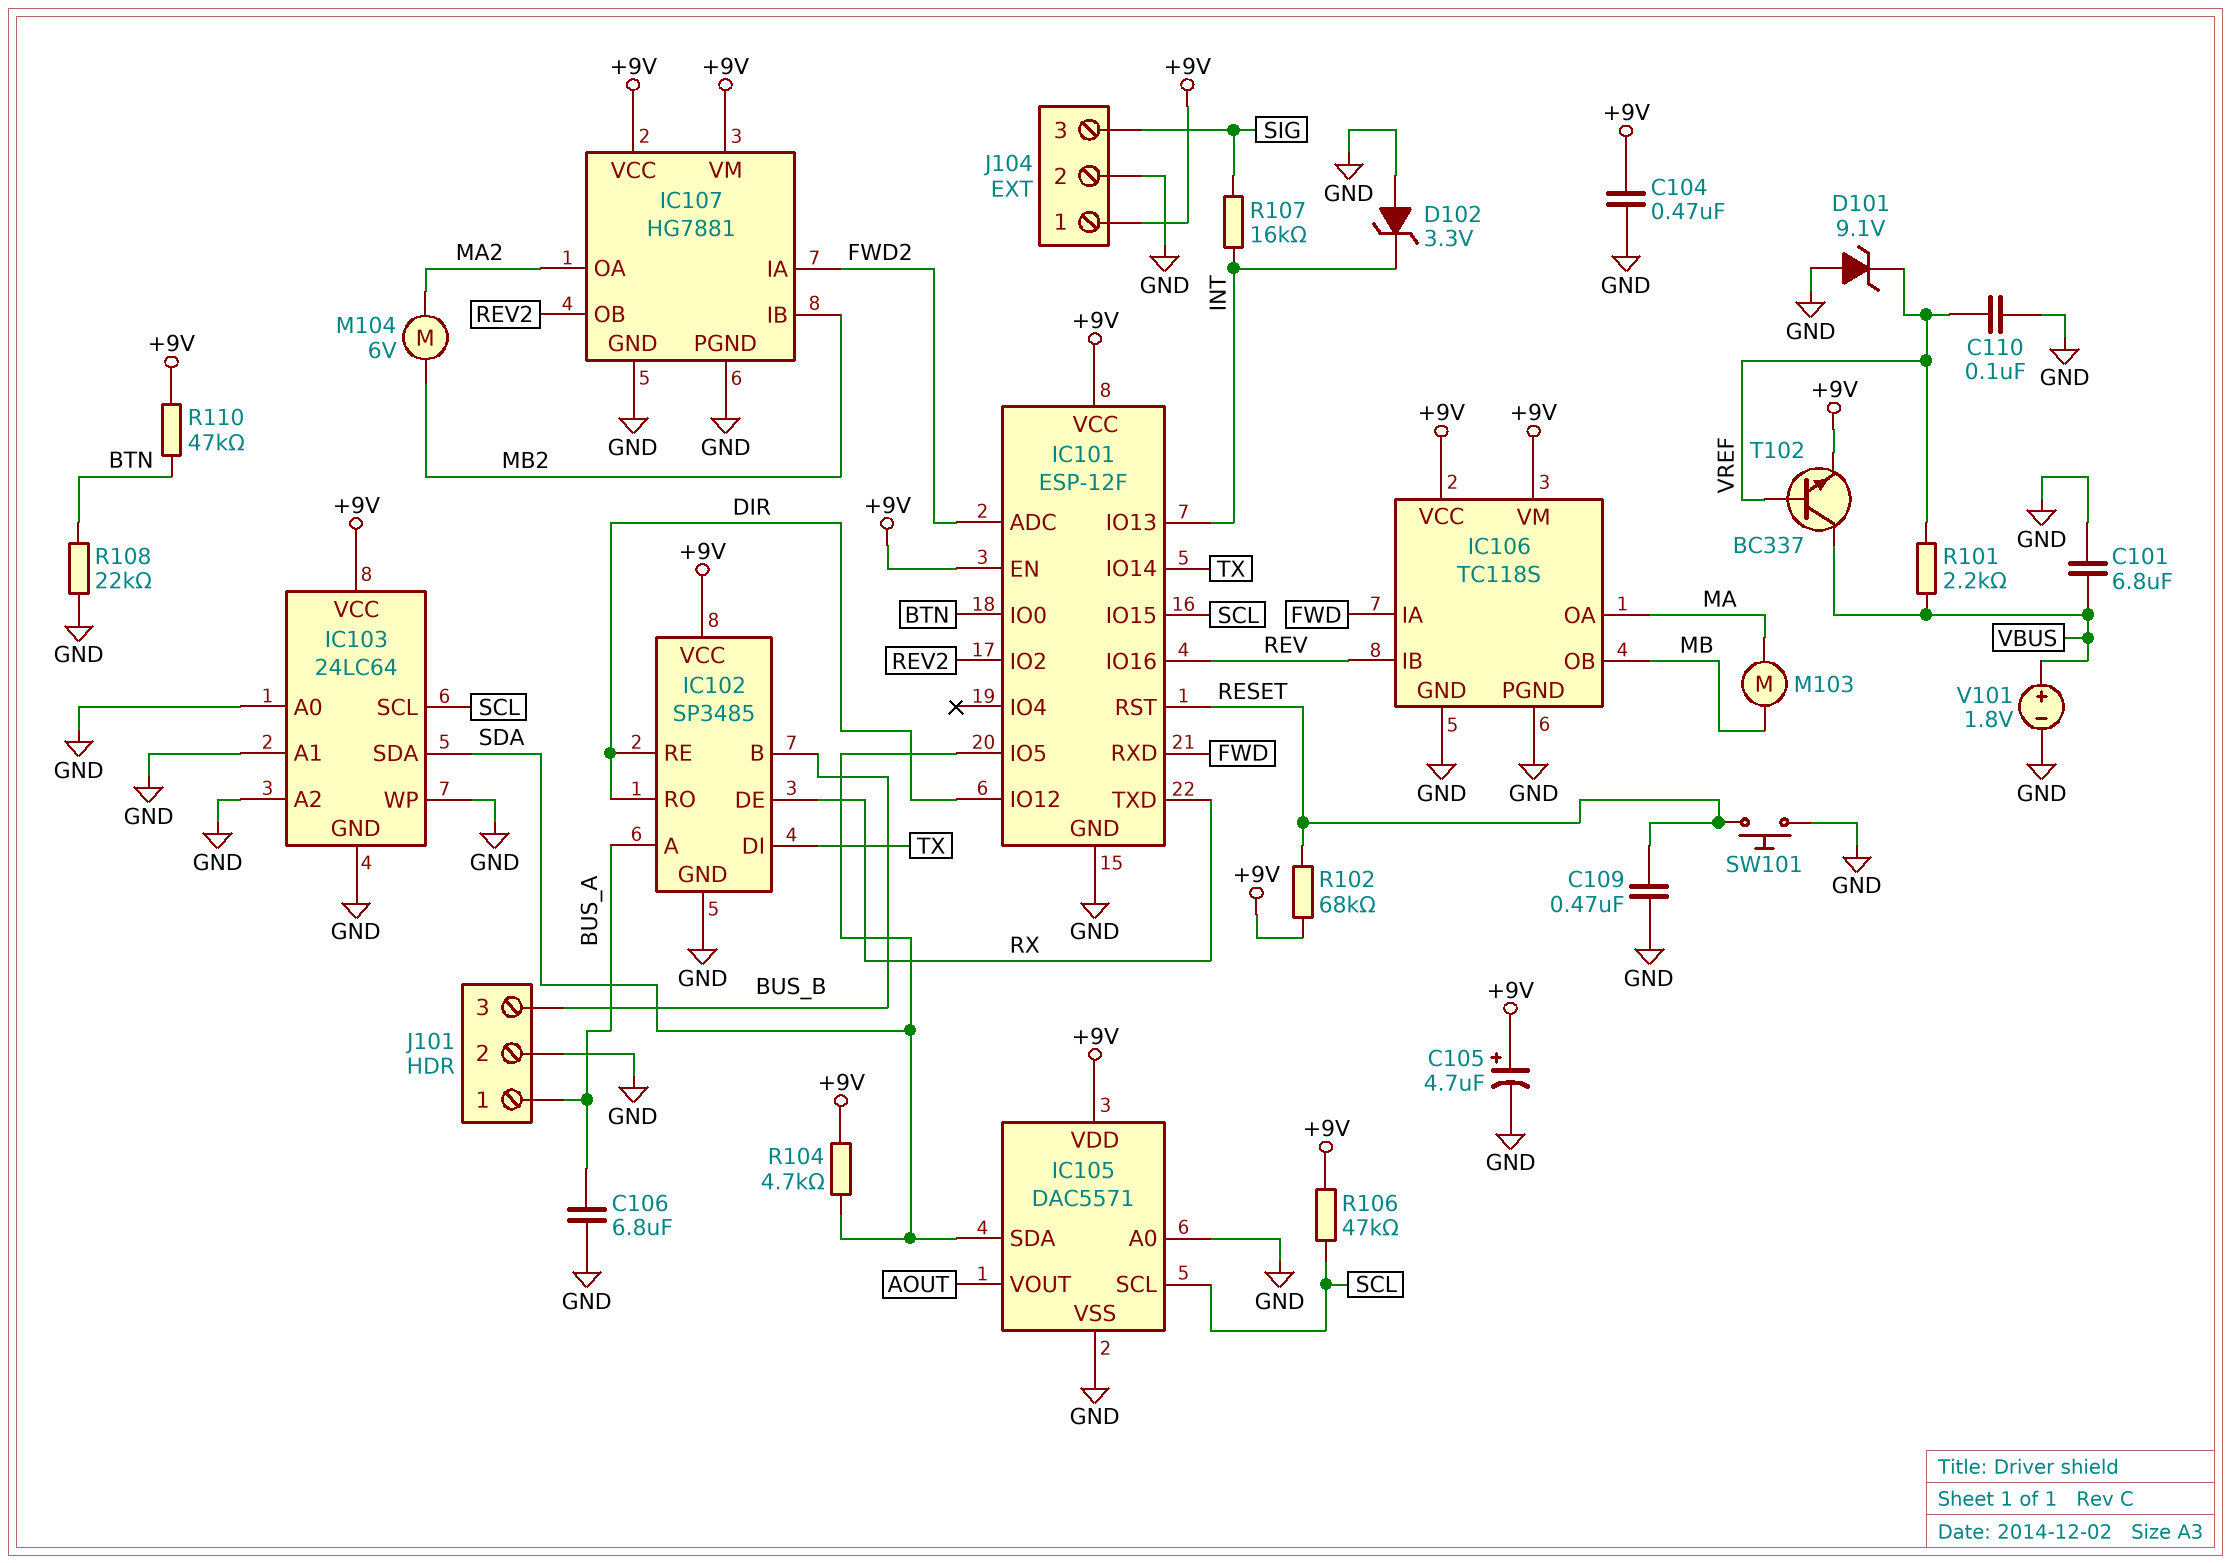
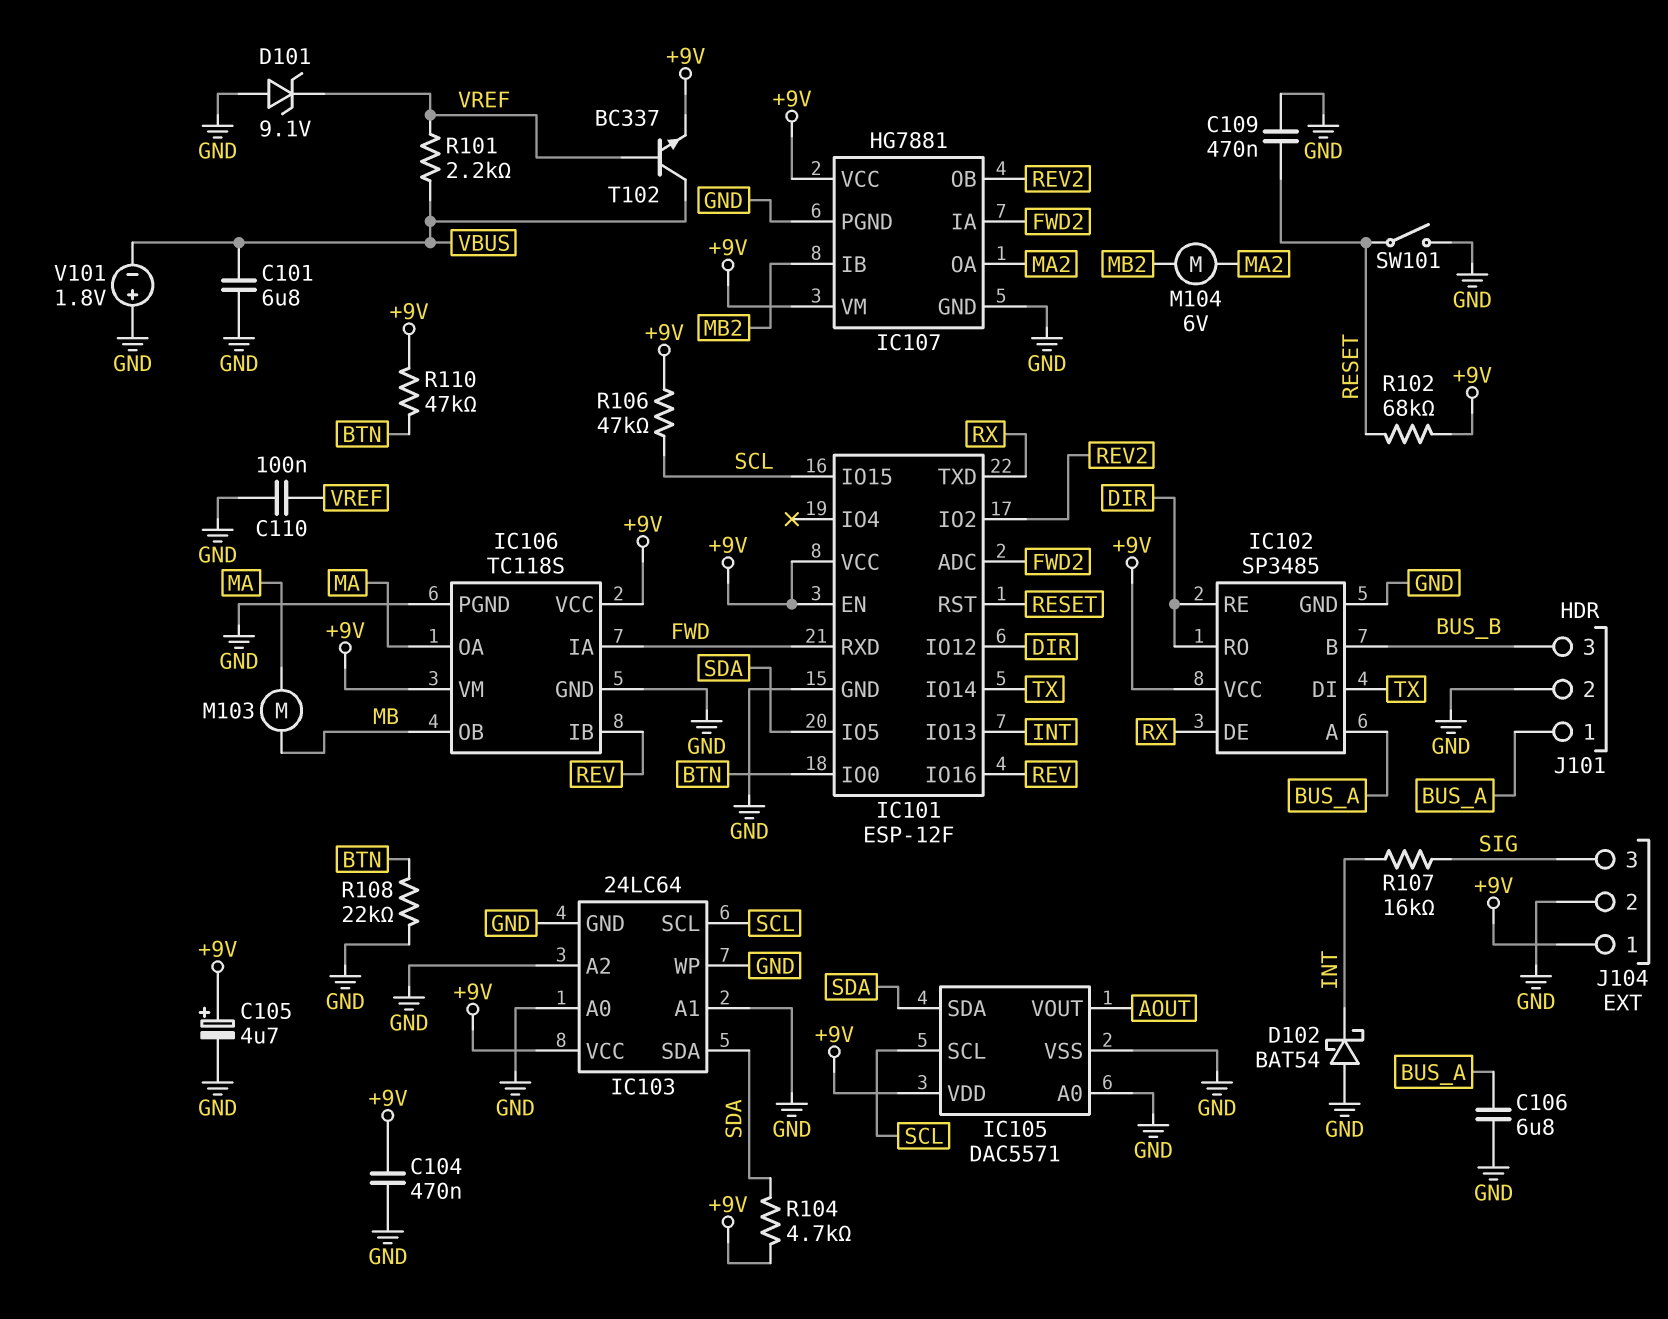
D102: zener 3.3V (A GND, K INT) -> schottky BAT54 (A GND, K INT)
SW101: button (GND, RESET) -> switch (GND, RESET)
V101: 1.8V (plus VBUS, minus GND) -> 1.8V (plus GND, minus VBUS)

